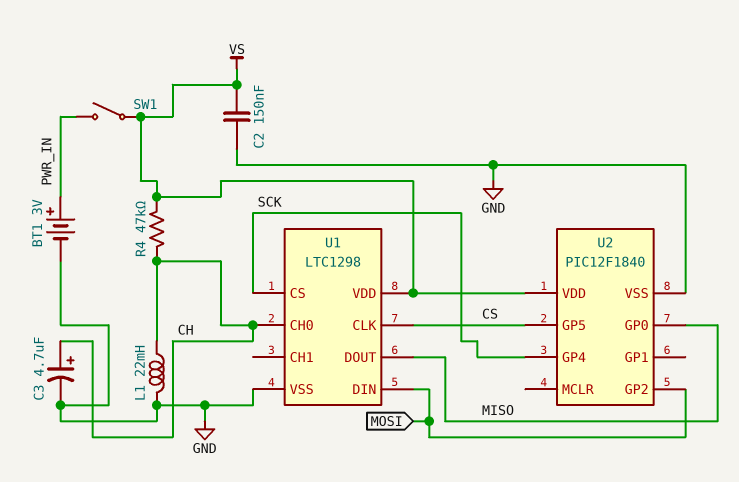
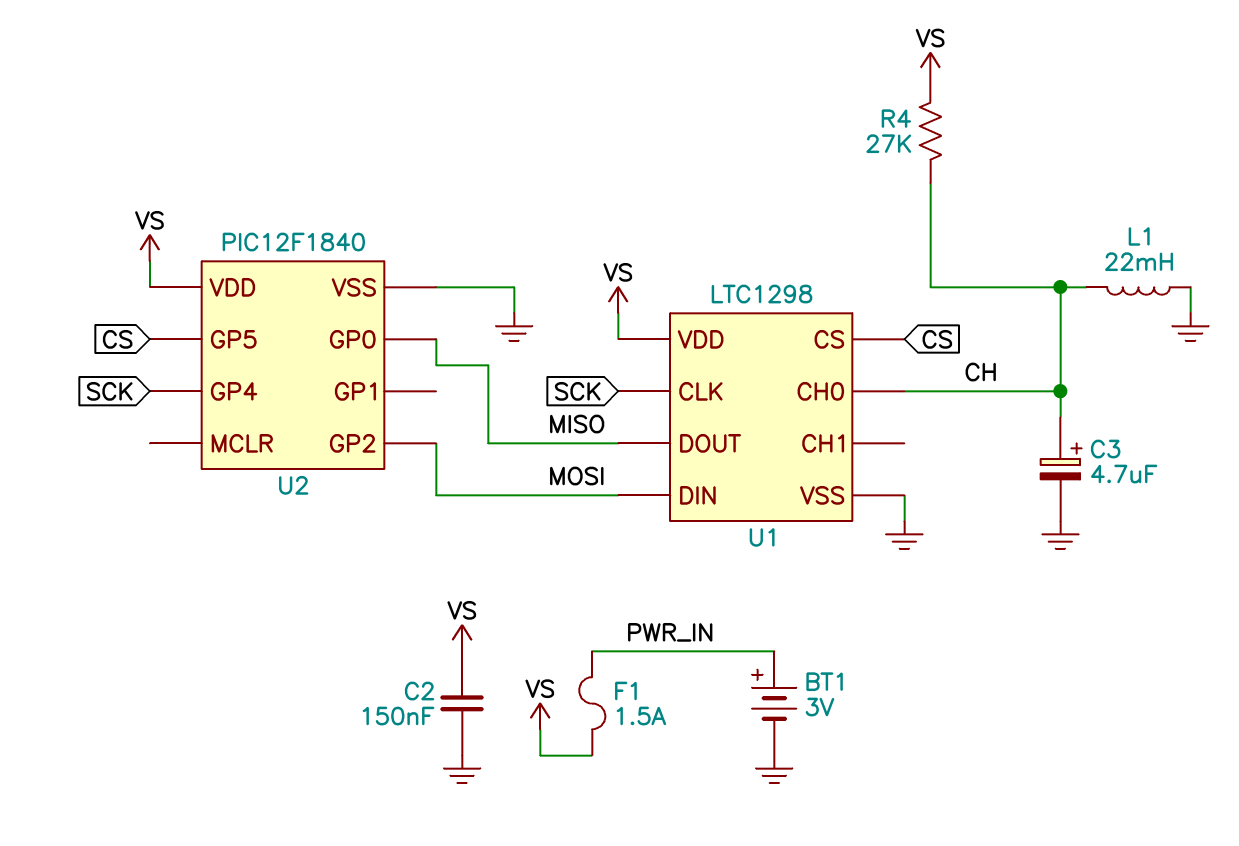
F1: none -> 1.5A (PWR_IN, VS)
R4: 47k (CH, VS) -> 27k (CH, VS)
SW1: switch (PWR_IN, VS) -> none
U1 pin CLK: CS -> SCK
U1 pin CS: SCK -> CS

